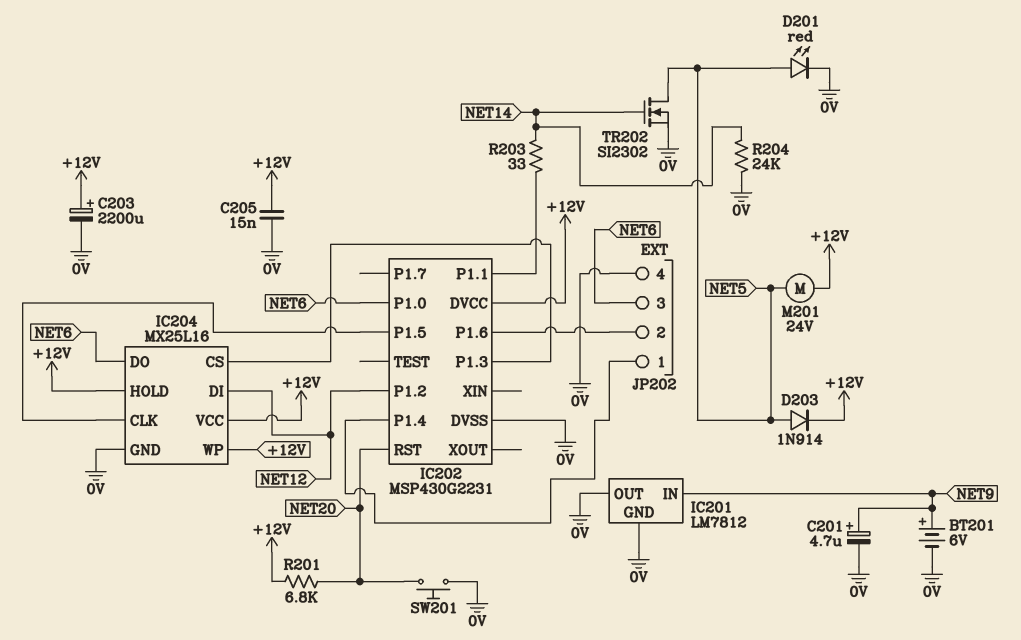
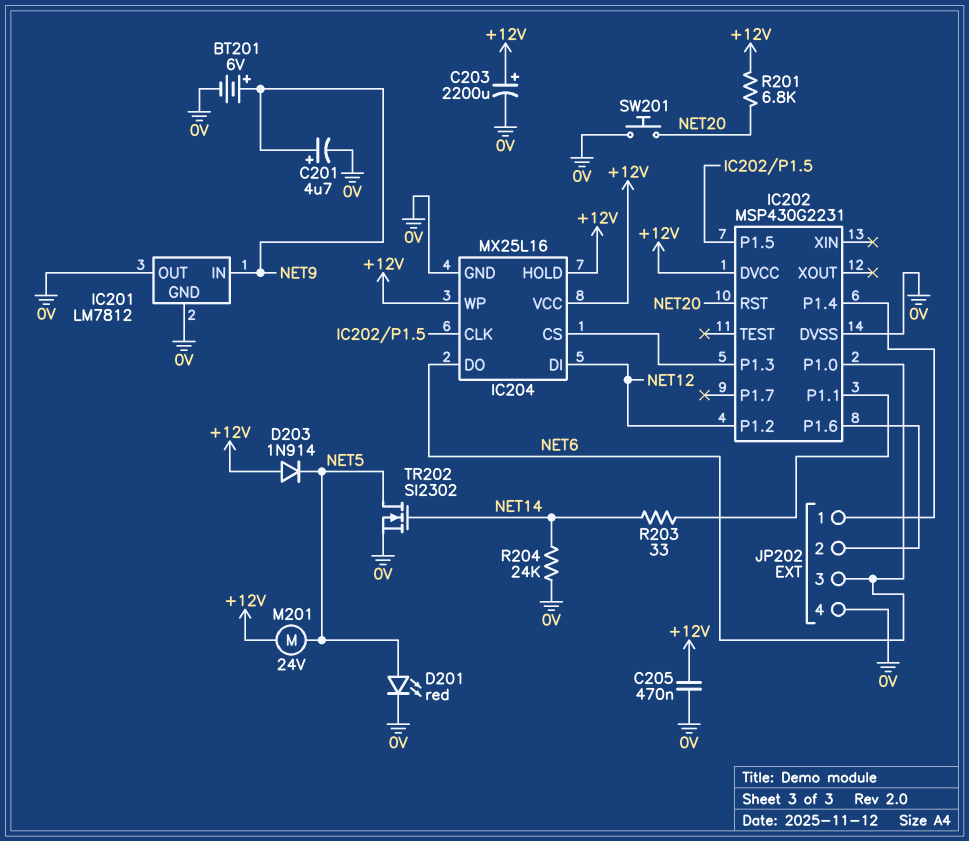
C205: 15nF (+12V, 0V) -> 470nF (+12V, 0V)
D203: diode 1N914 (A NET5, K +12V) -> diode 1N914 (A +12V, K NET5)

